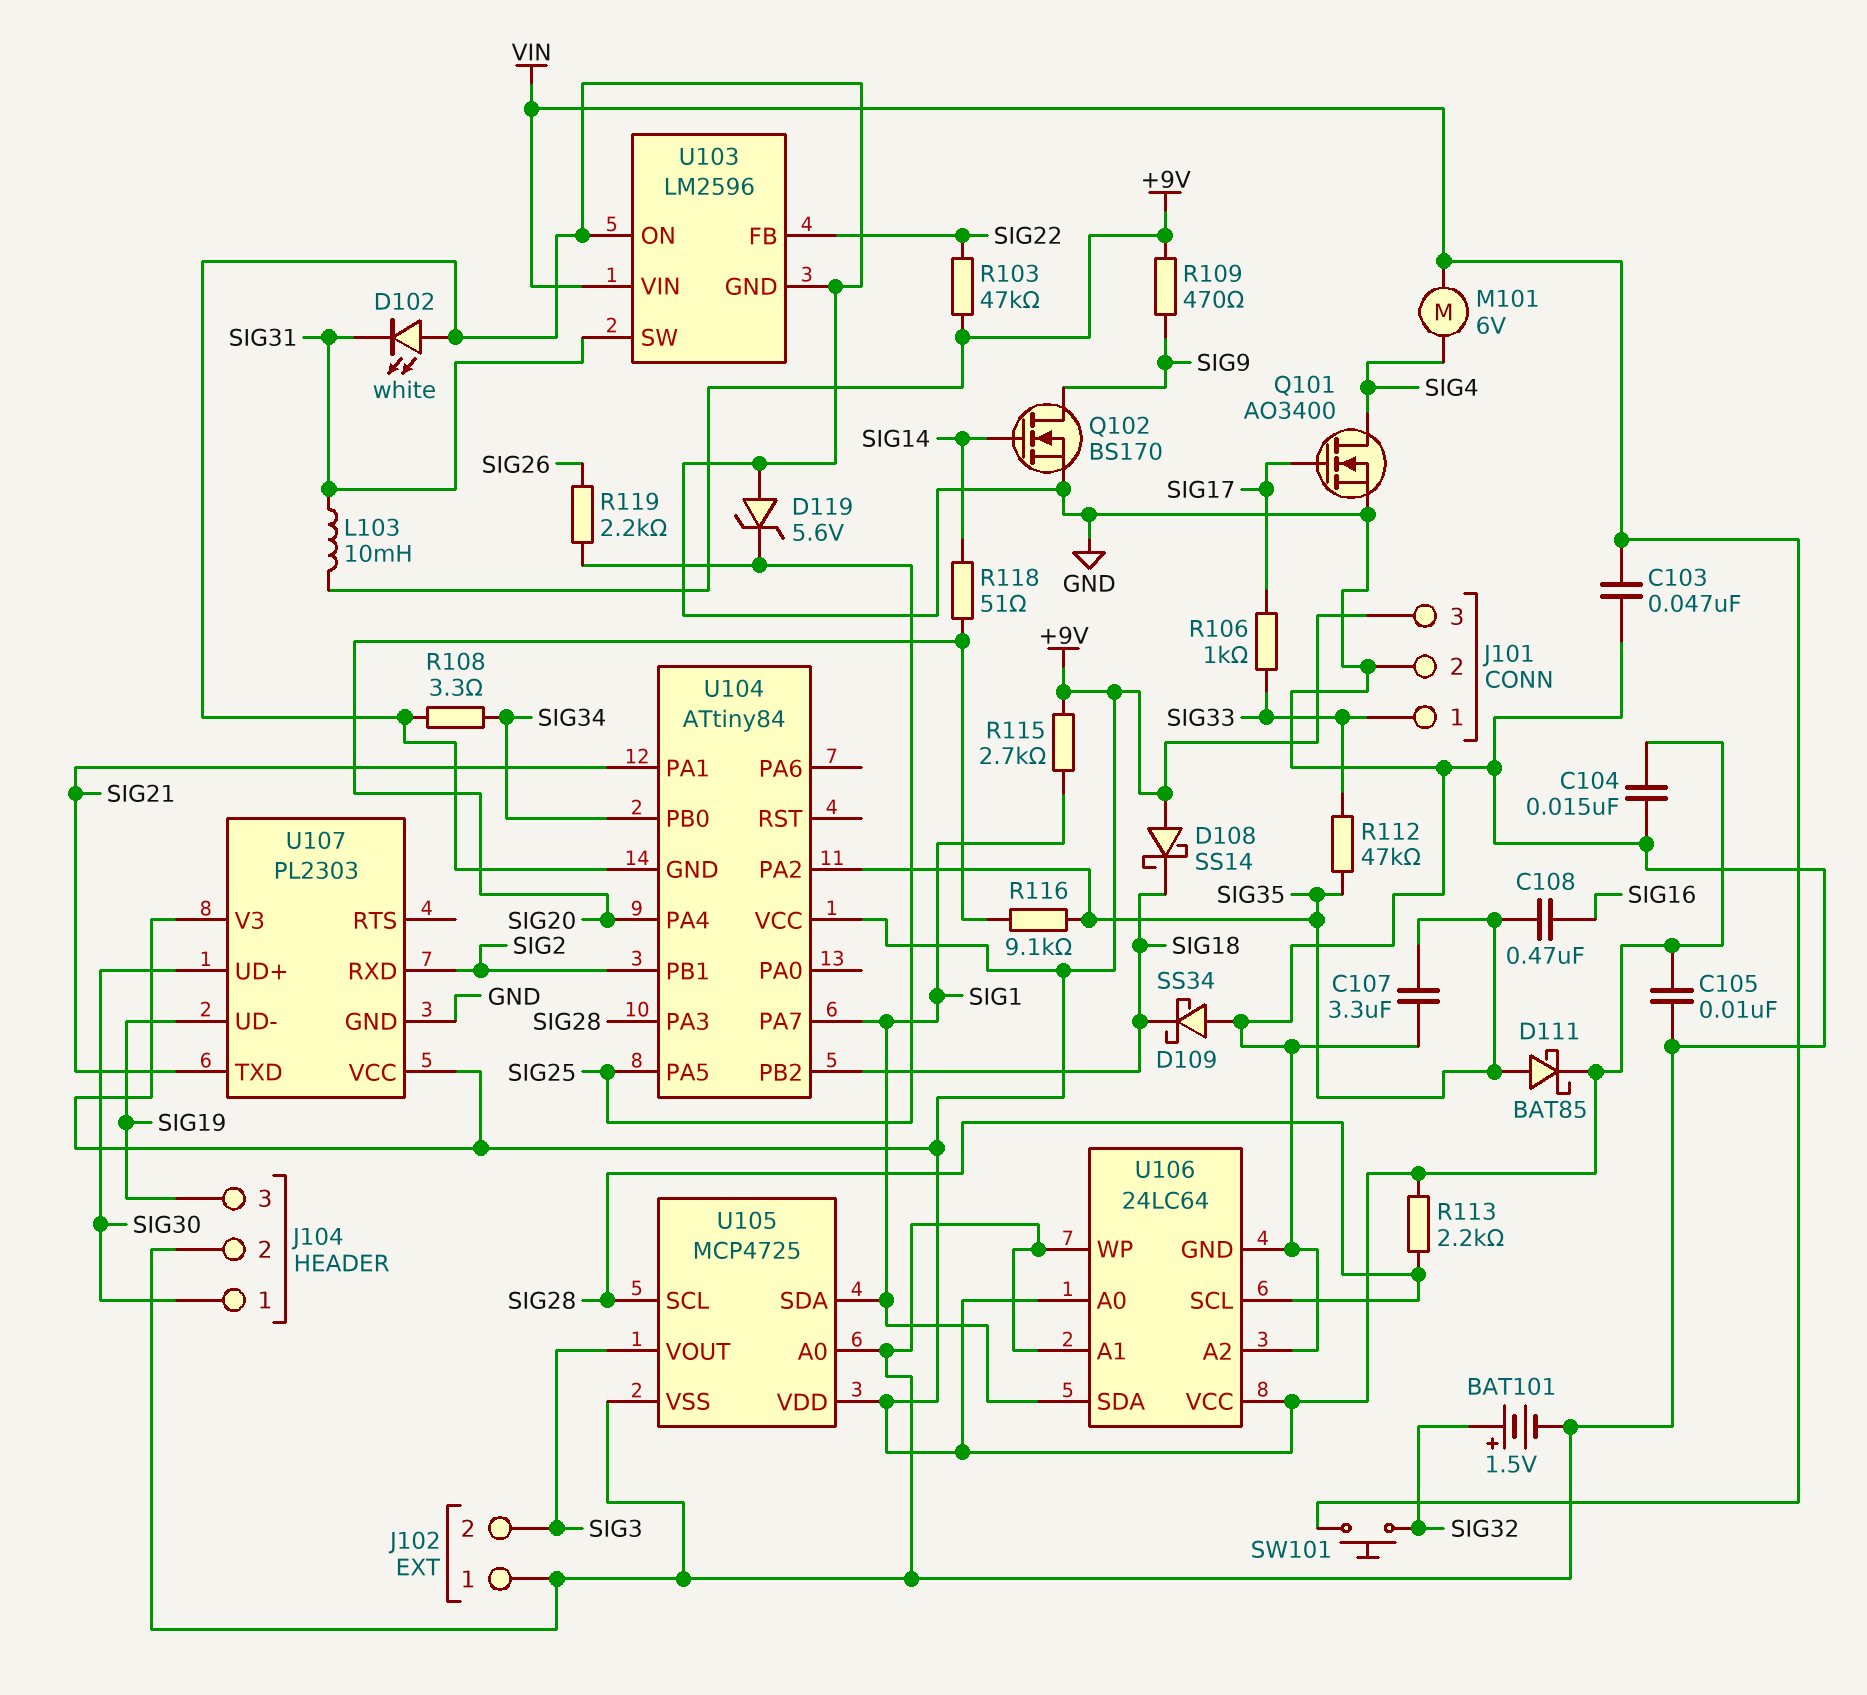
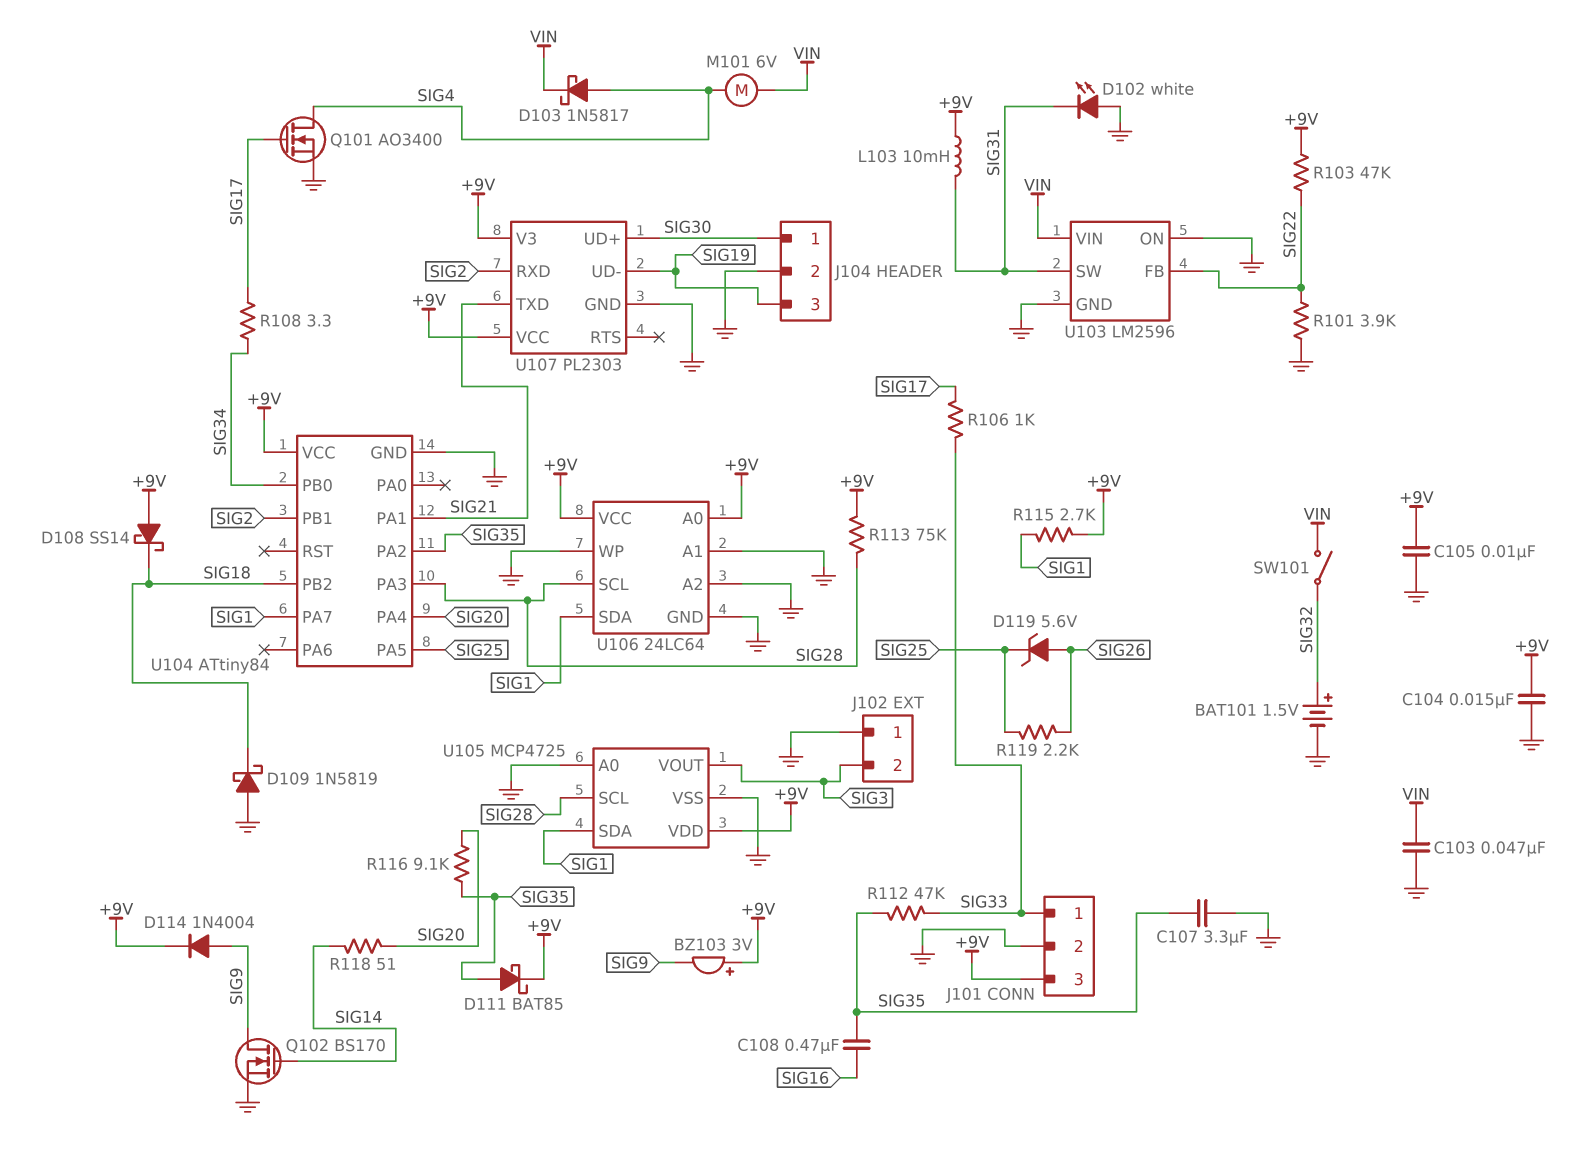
BZ103: none -> buzzer 3V (plus +9V, minus SIG9)
D103: none -> schottky 1N5817 (A SIG4, K VIN)
D109: schottky SS34 (A GND, K SIG18) -> schottky 1N5819 (A GND, K SIG18)
D114: none -> diode 1N4004 (A SIG9, K +9V)
D119: zener 5.6V (A GND, K SIG25) -> zener 5.6V (A SIG26, K SIG25)
R101: none -> 3.9k (GND, SIG22)
R108: 3.3 (GND, SIG34) -> 3.3 (SIG17, SIG34)
R109: 470 (+9V, SIG9) -> none
R113: 2.2k (+9V, SIG28) -> 75k (+9V, SIG28)
SW101: button (SIG32, VIN) -> switch (SIG32, VIN)

